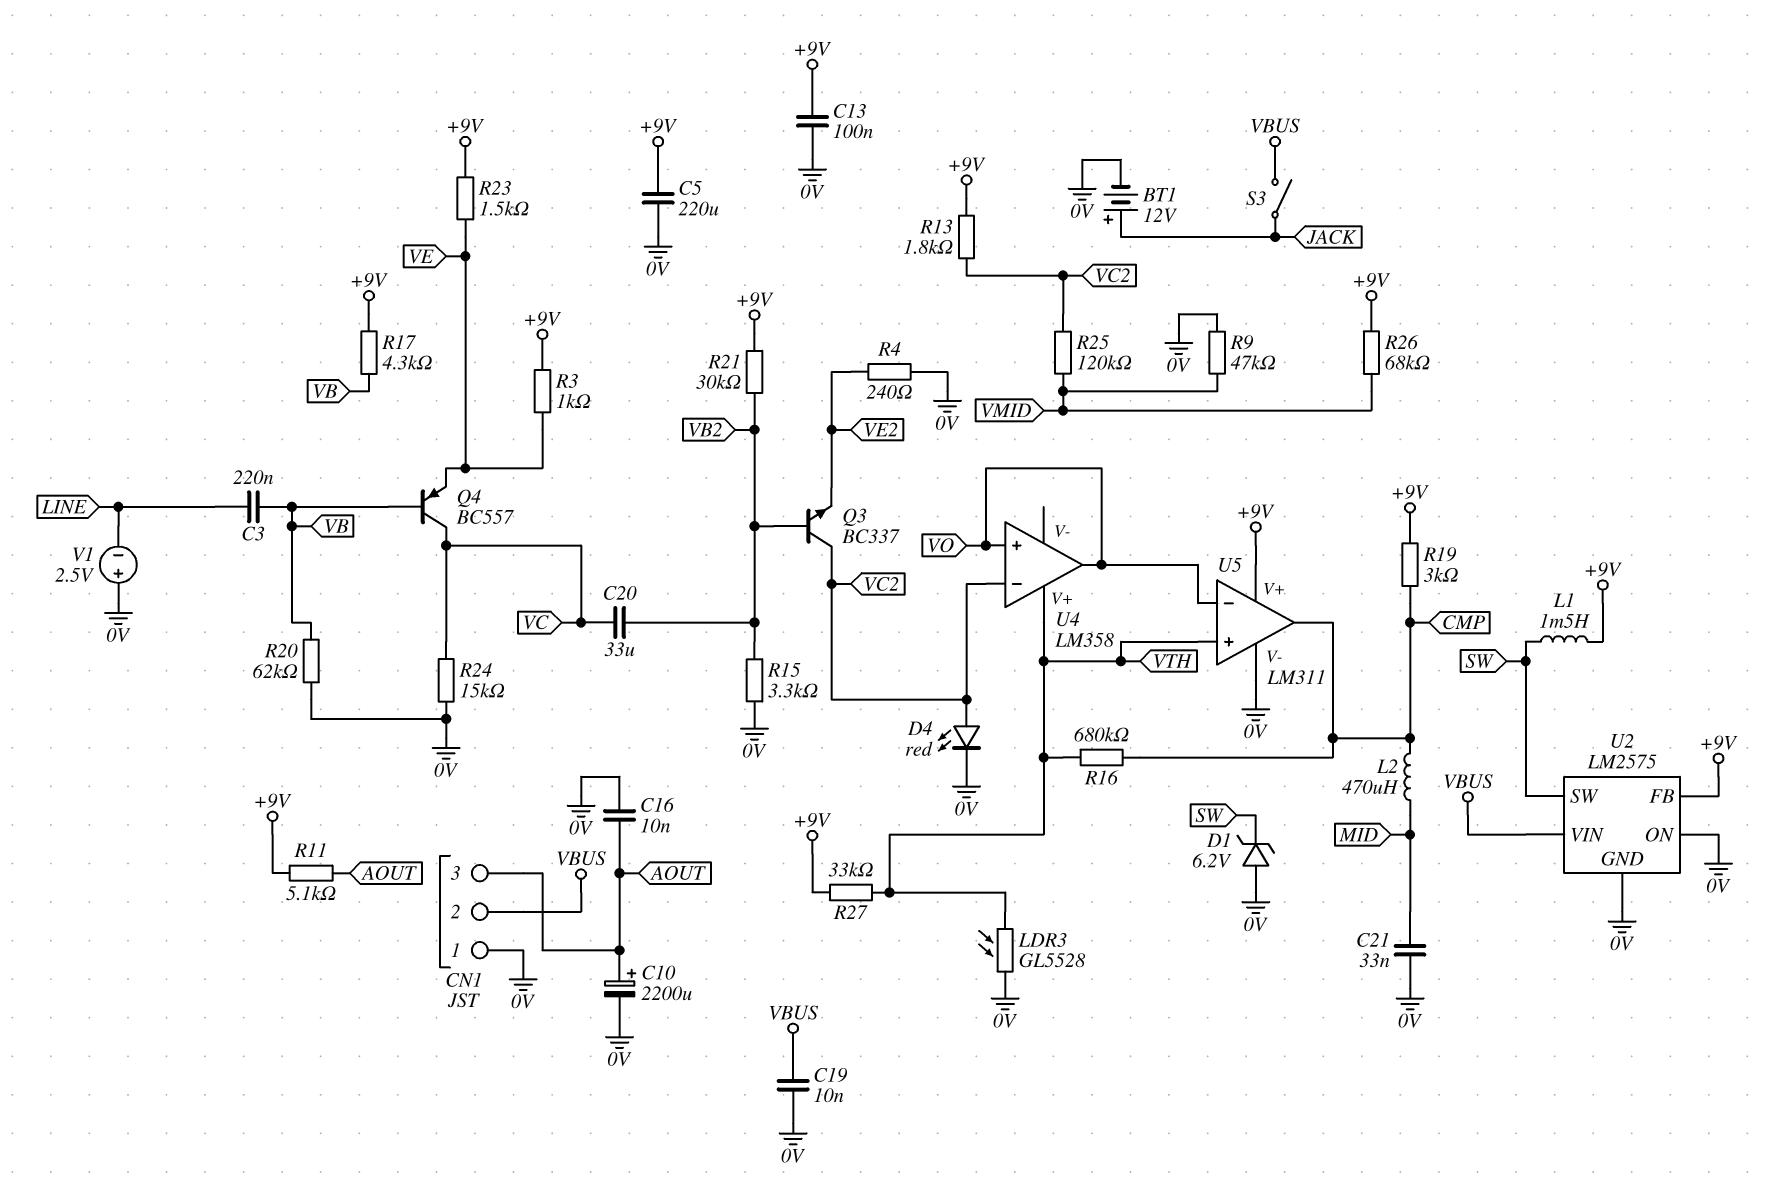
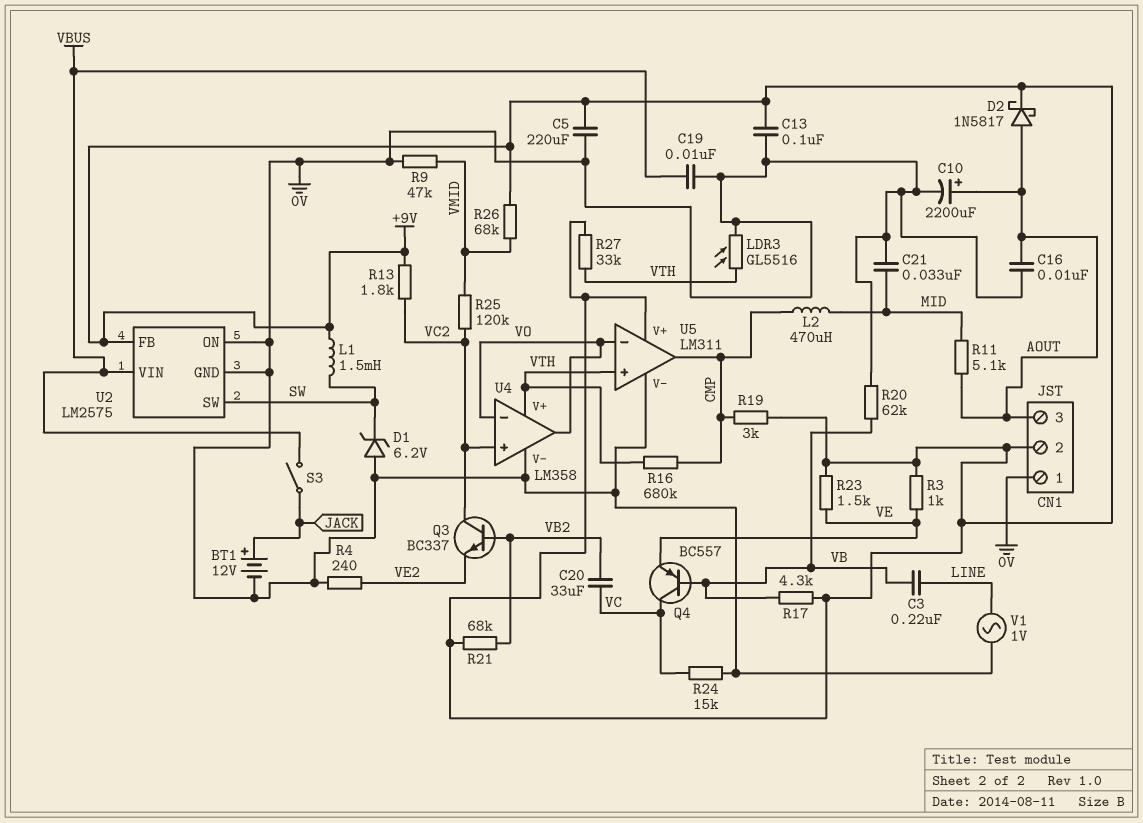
CN1 pin 2: VBUS -> +9V
D2: none -> schottky 1N5817 (A AOUT, K +9V)
D4: LED red (A VC2, K 0V) -> none
LDR3: GL5528 (0V, VTH) -> GL5516 (0V, VTH)
R11: 5.1k (+9V, AOUT) -> 5.1k (AOUT, MID)
R15: 3.3k (0V, VB2) -> none
R21: 30k (+9V, VB2) -> 68k (+9V, VB2)
U4 pin V-: none -> 0V
U4 pin in+: VO -> VC2
U4 pin in-: VC2 -> VO
V1: 2.5V (plus 0V, minus LINE) -> AC 1V (0V, LINE)

